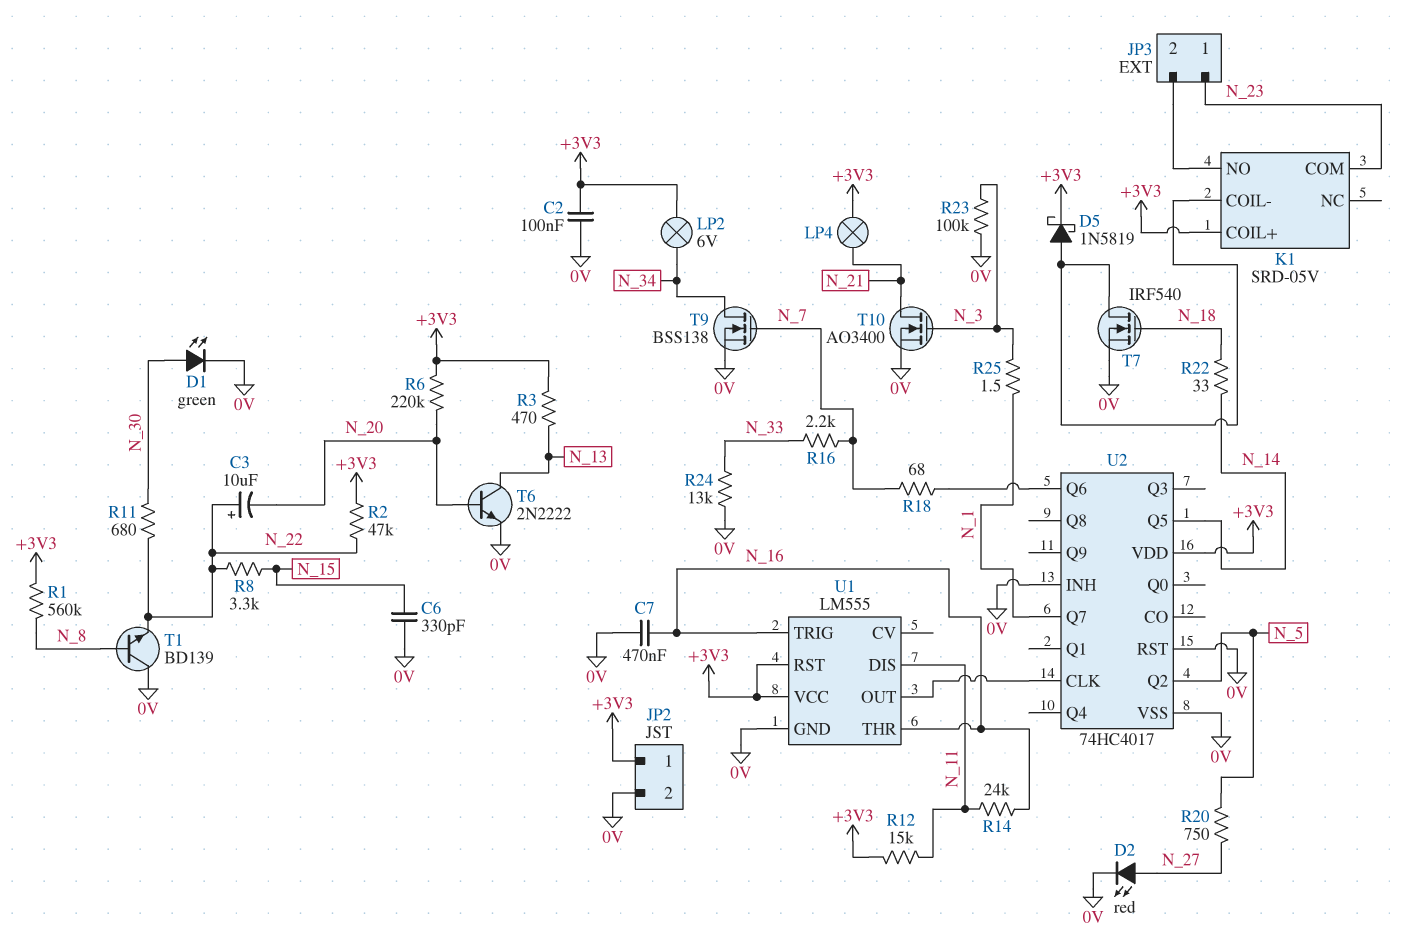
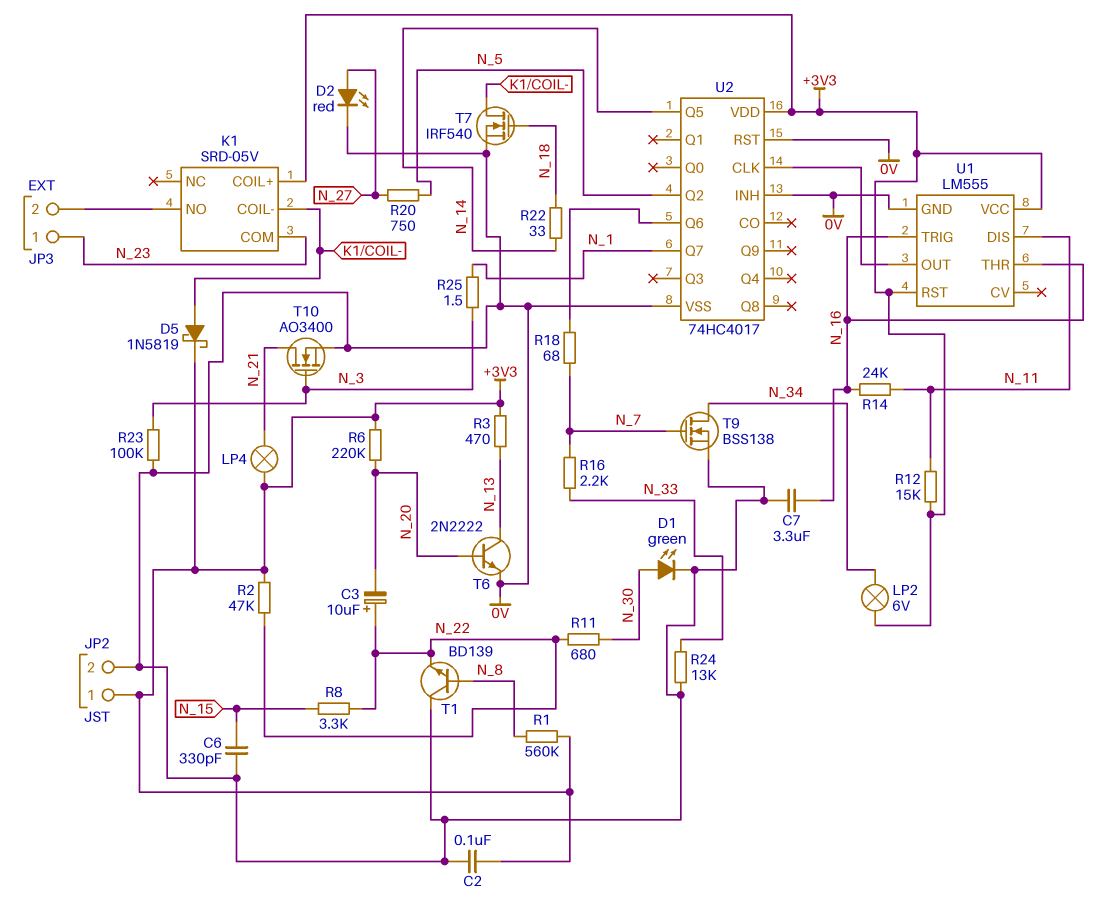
C7: 470nF (0V, N_16) -> 3.3uF (0V, N_16)

